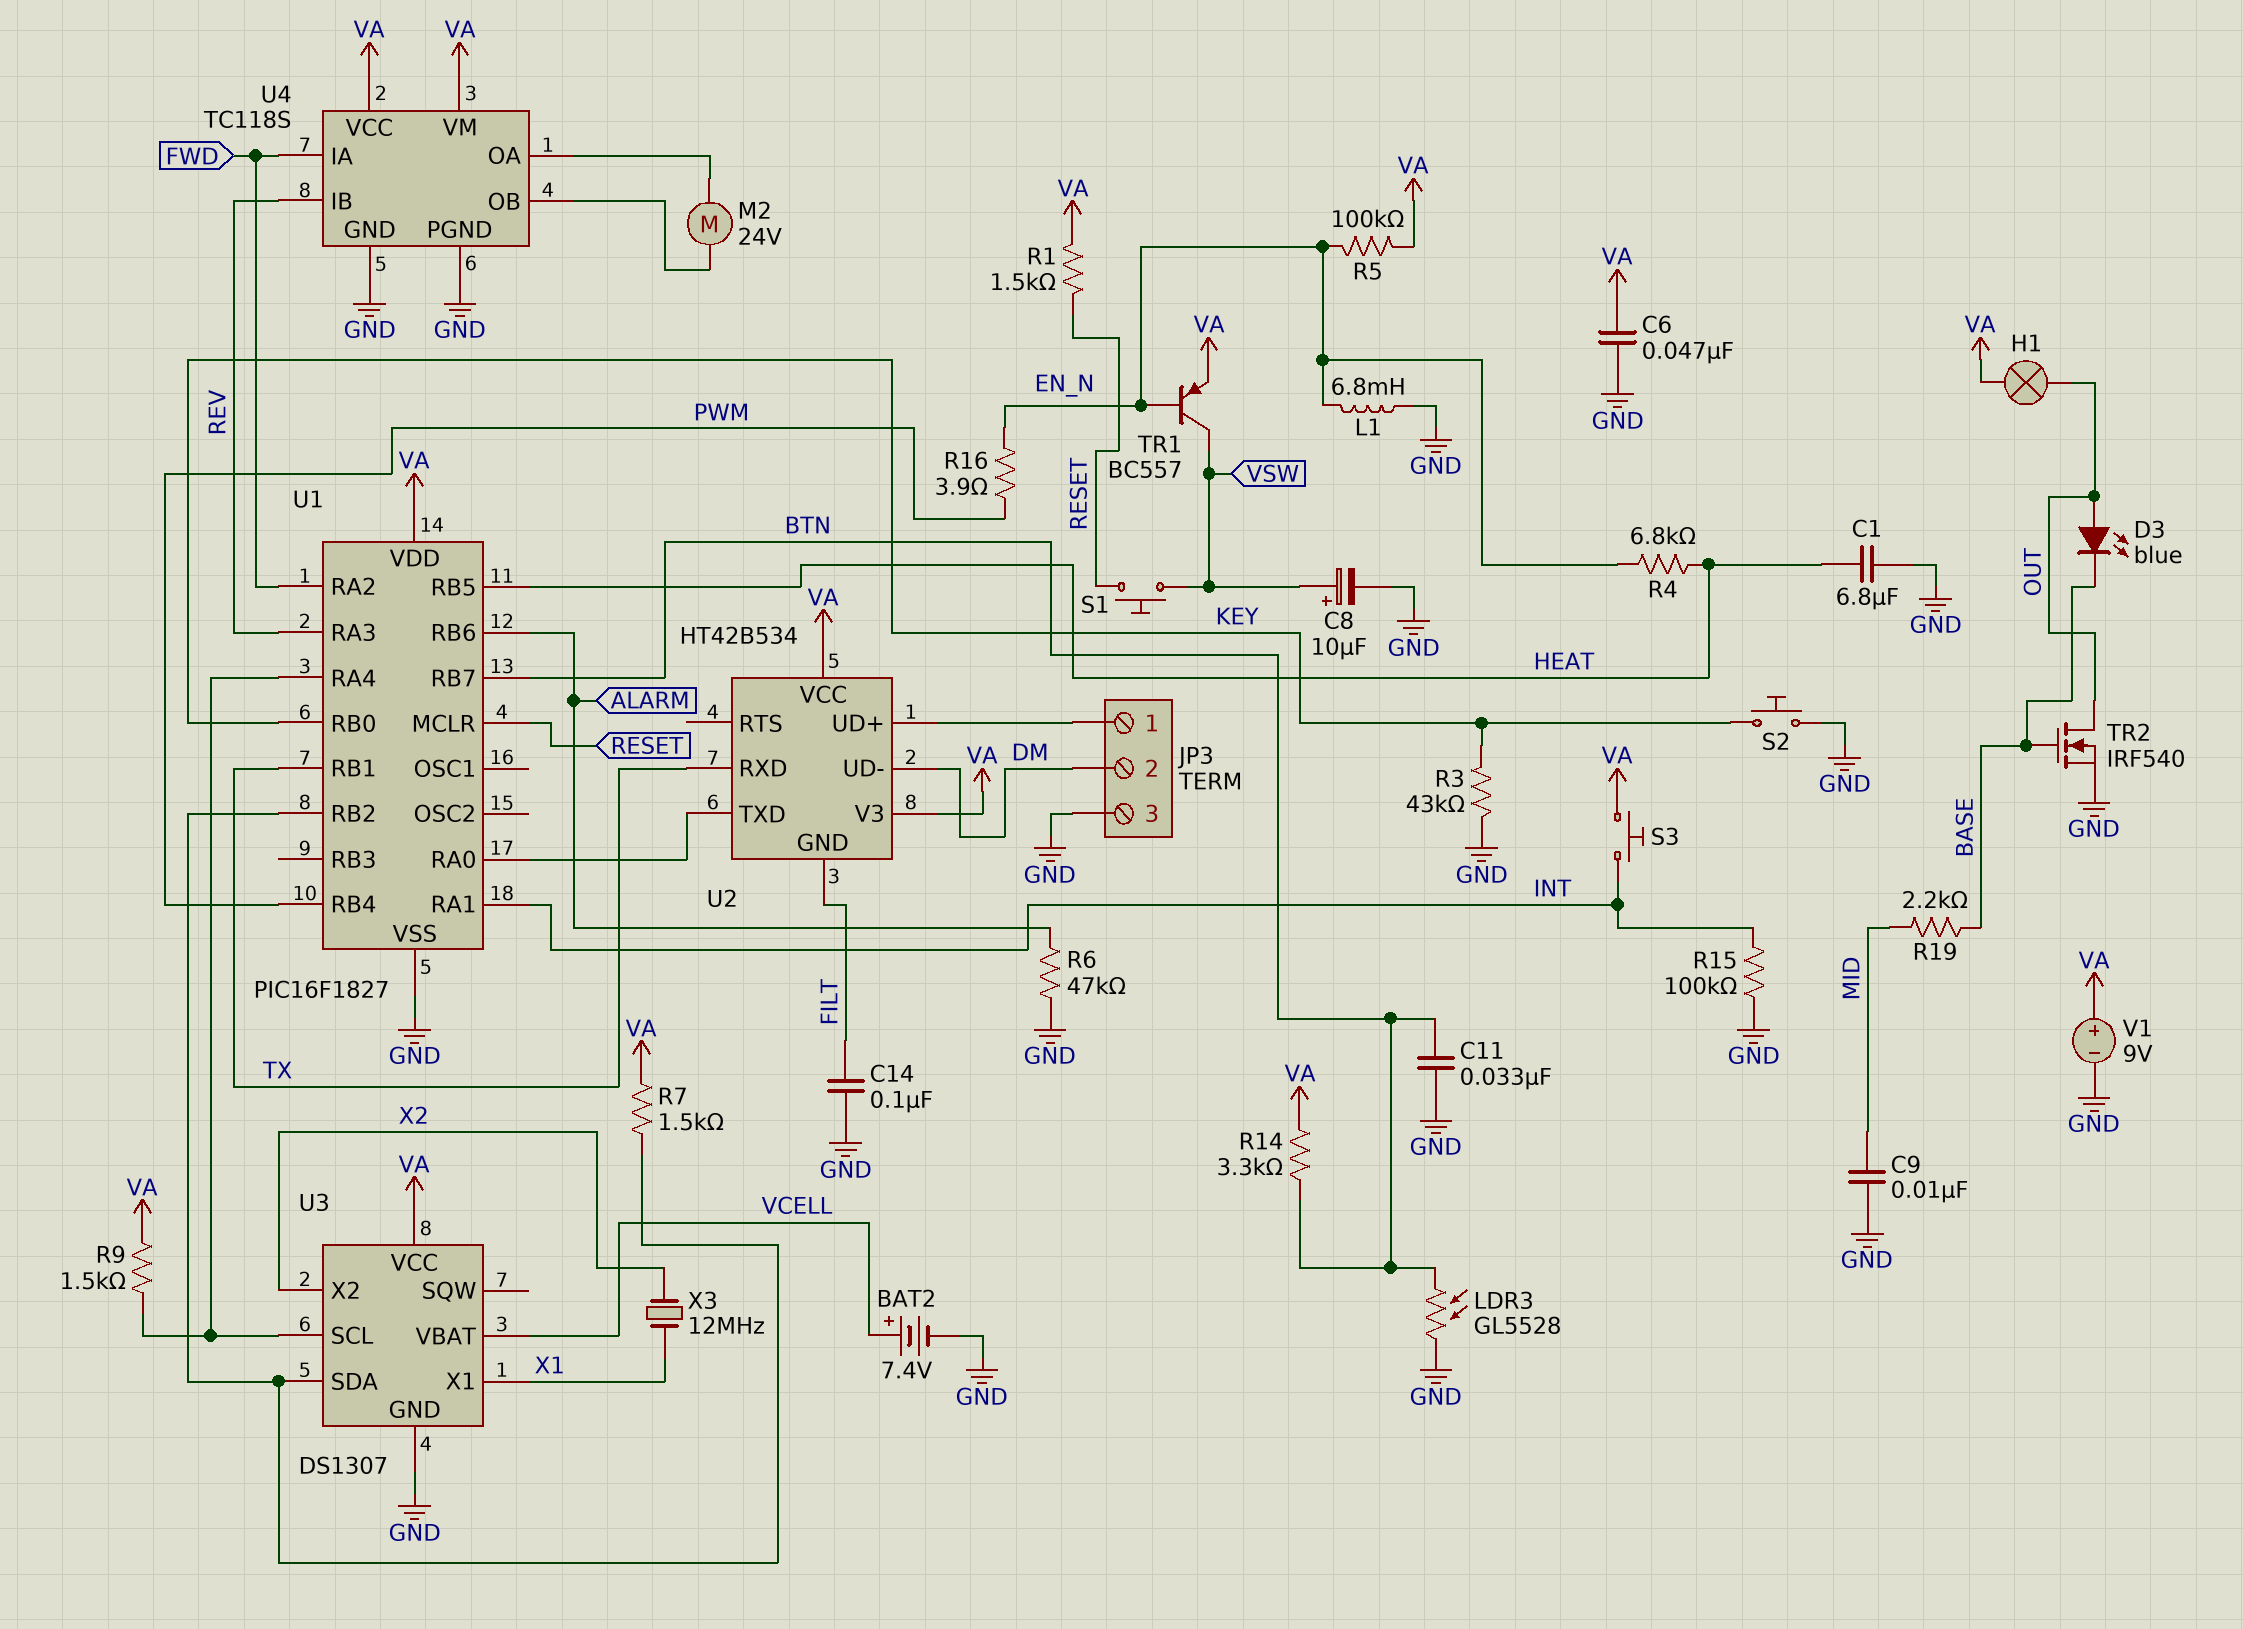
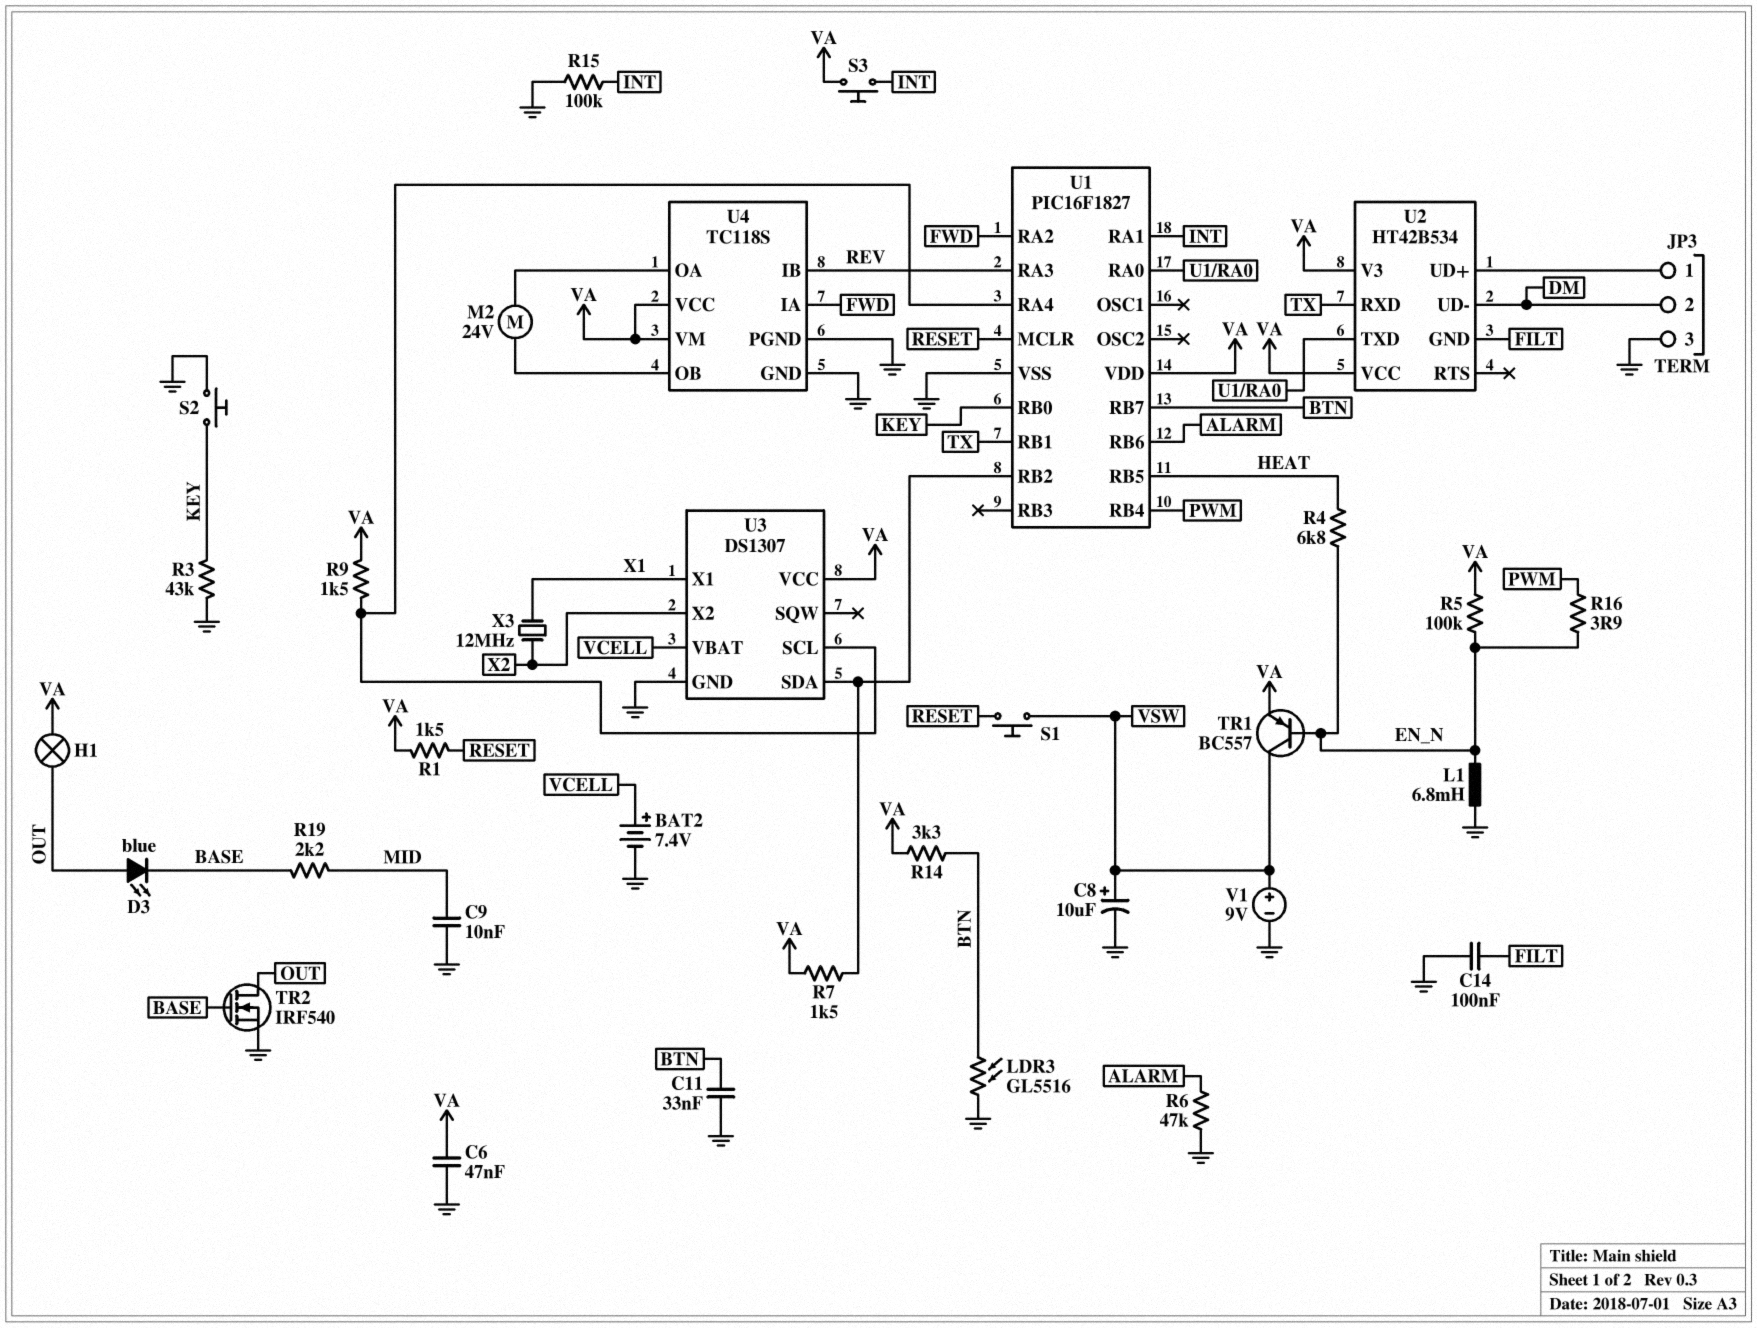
C1: 6.8uF (GND, HEAT) -> none
LDR3: GL5528 (BTN, GND) -> GL5516 (BTN, GND)
V1: 9V (plus VA, minus GND) -> 9V (plus VSW, minus GND)

